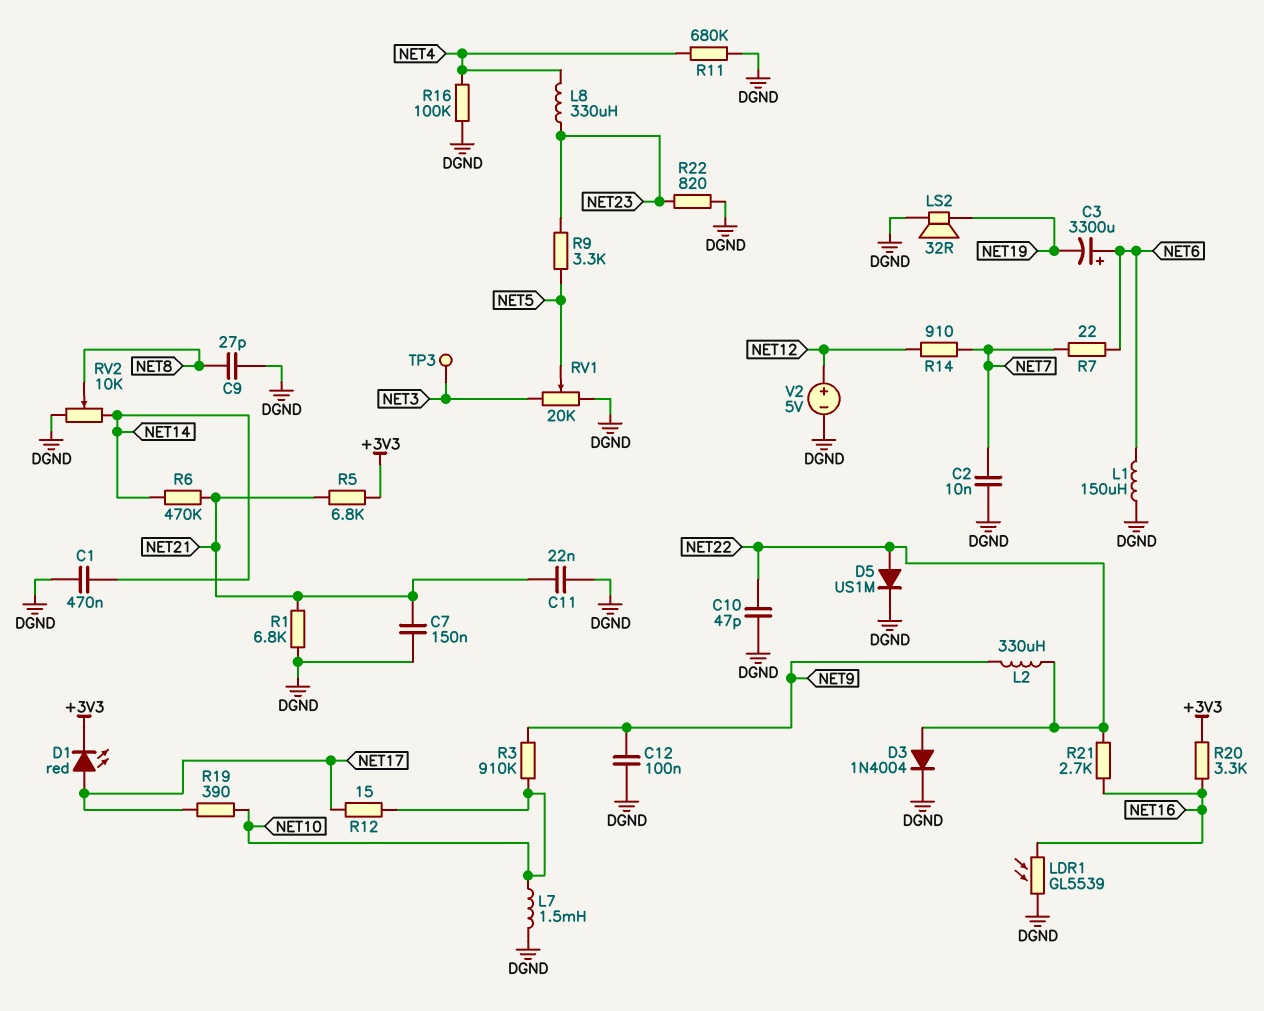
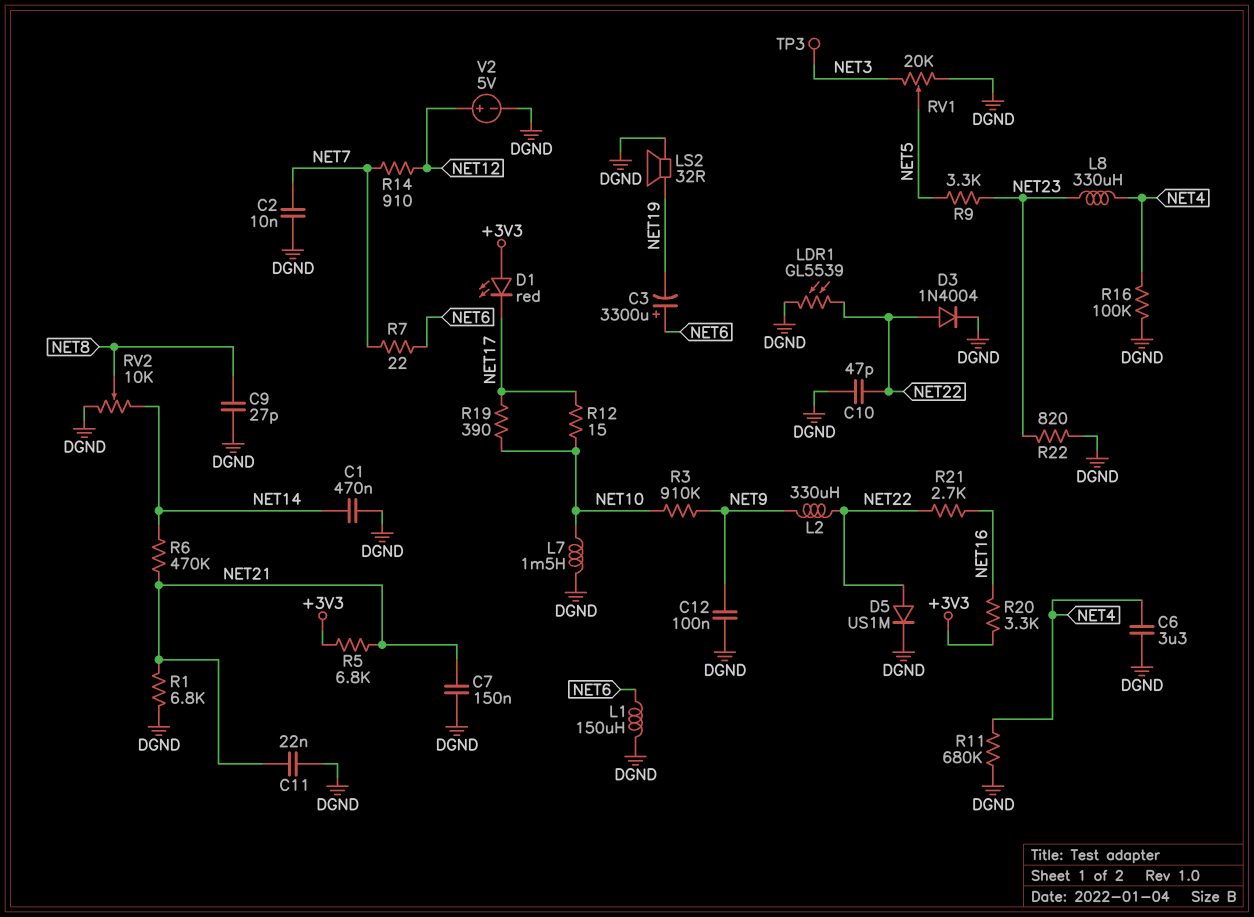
C6: none -> 3.3uF (DGND, NET4)
D1: LED red (A NET17, K +3V3) -> LED red (A +3V3, K NET17)
LDR1: GL5539 (DGND, NET16) -> GL5539 (DGND, NET22)

